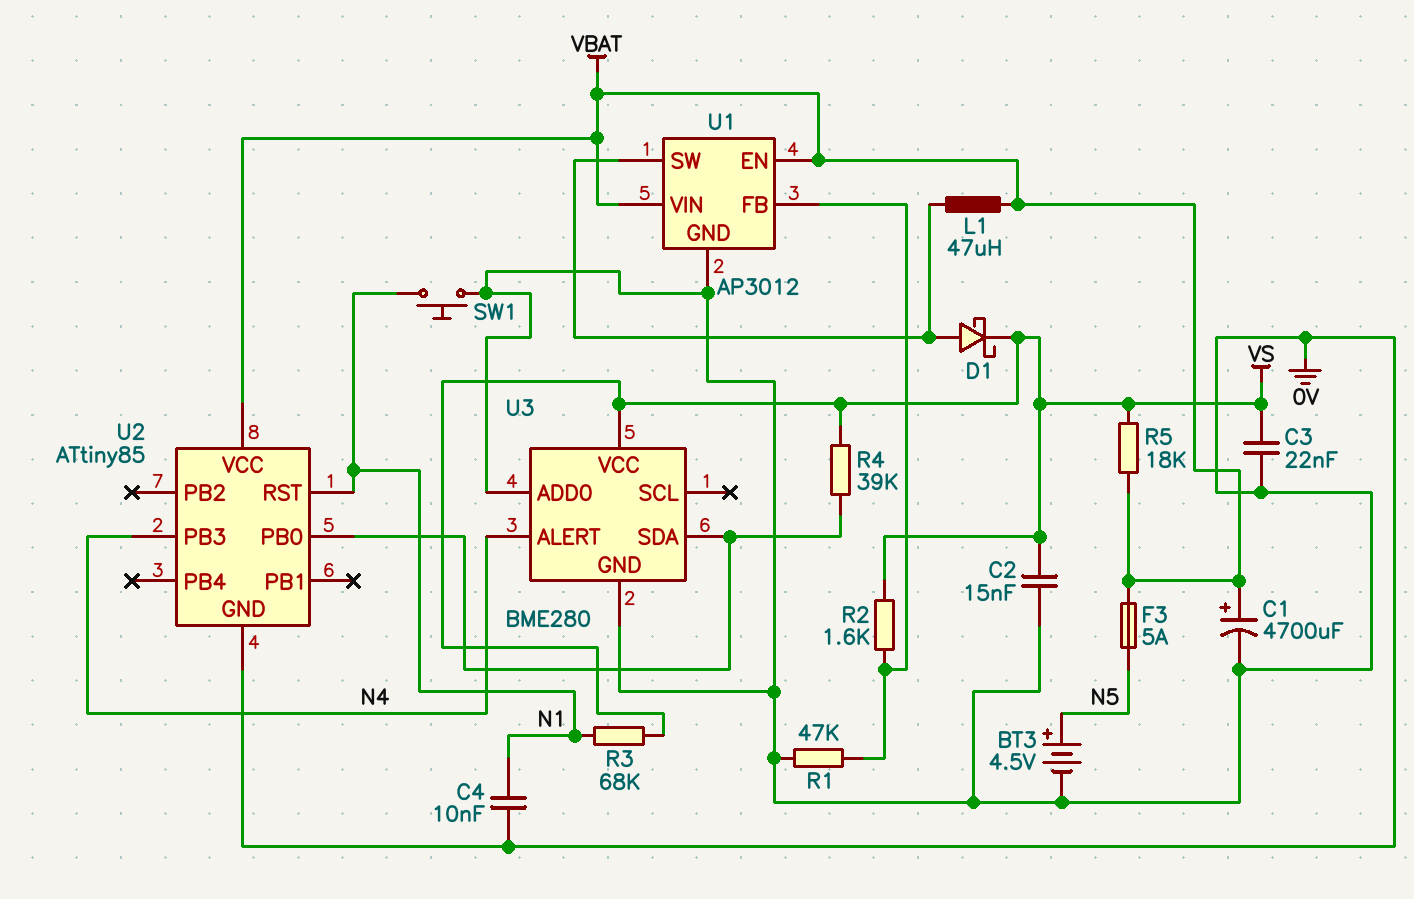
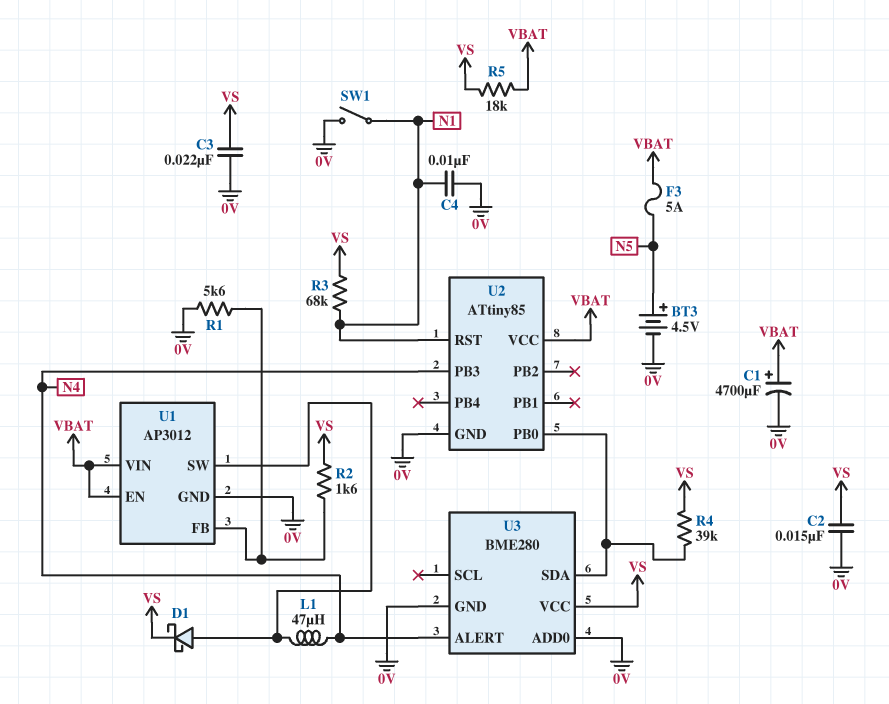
L1: 47uH (U1/SW, VBAT) -> 47uH (N4, U1/SW)
R1: 47k (0V, U1/FB) -> 5.6k (0V, U1/FB)
SW1: button (0V, N1) -> switch (0V, N1)

